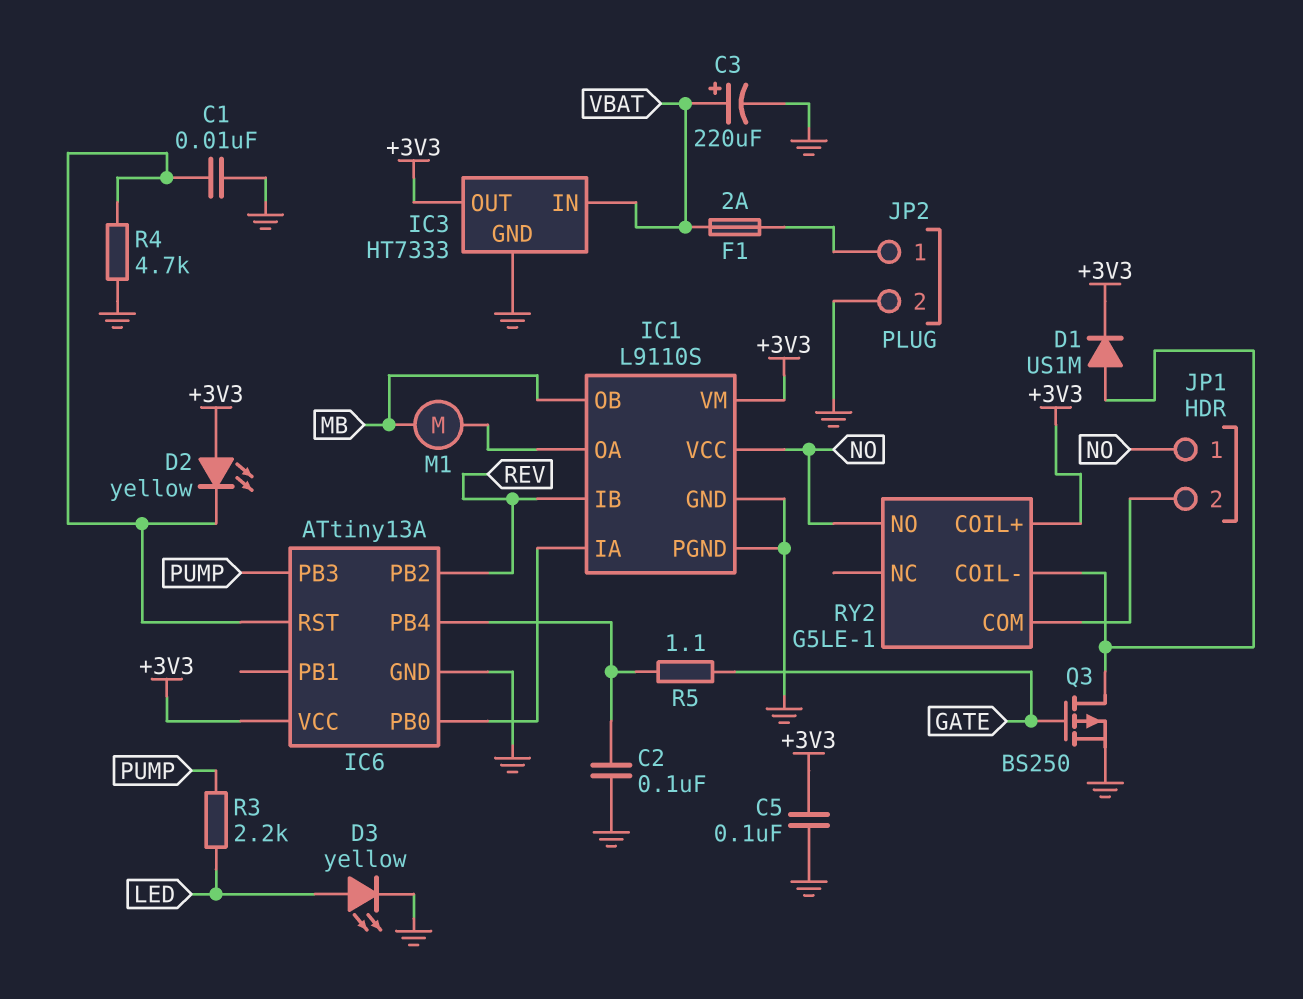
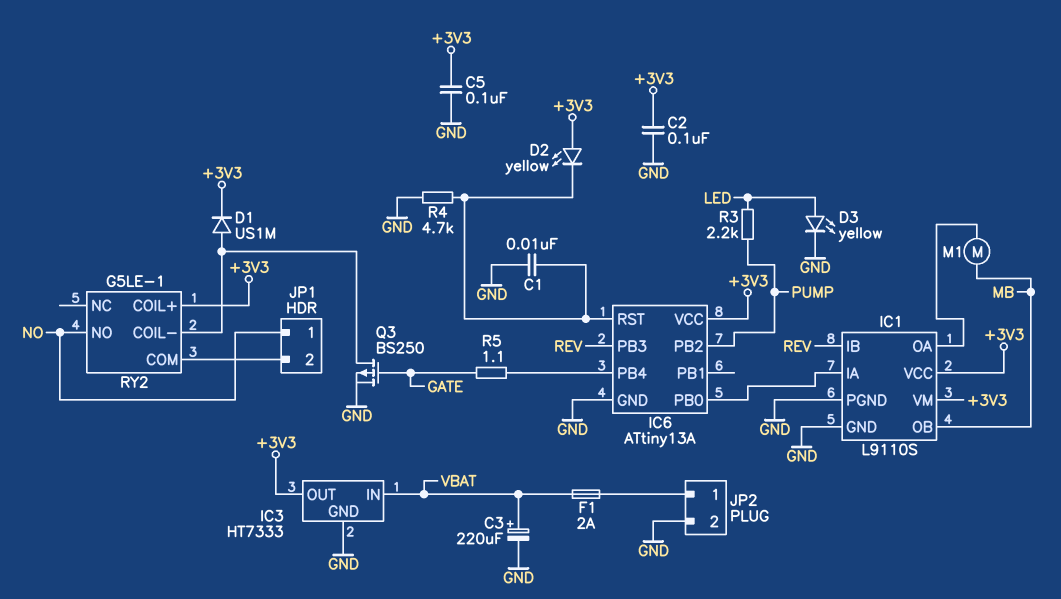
C2: 100nF (GND, IC6/PB4) -> 100nF (+3V3, GND)
IC1 pin VCC: NO -> +3V3
IC6 pin PB2: REV -> PUMP
IC6 pin PB3: PUMP -> REV

